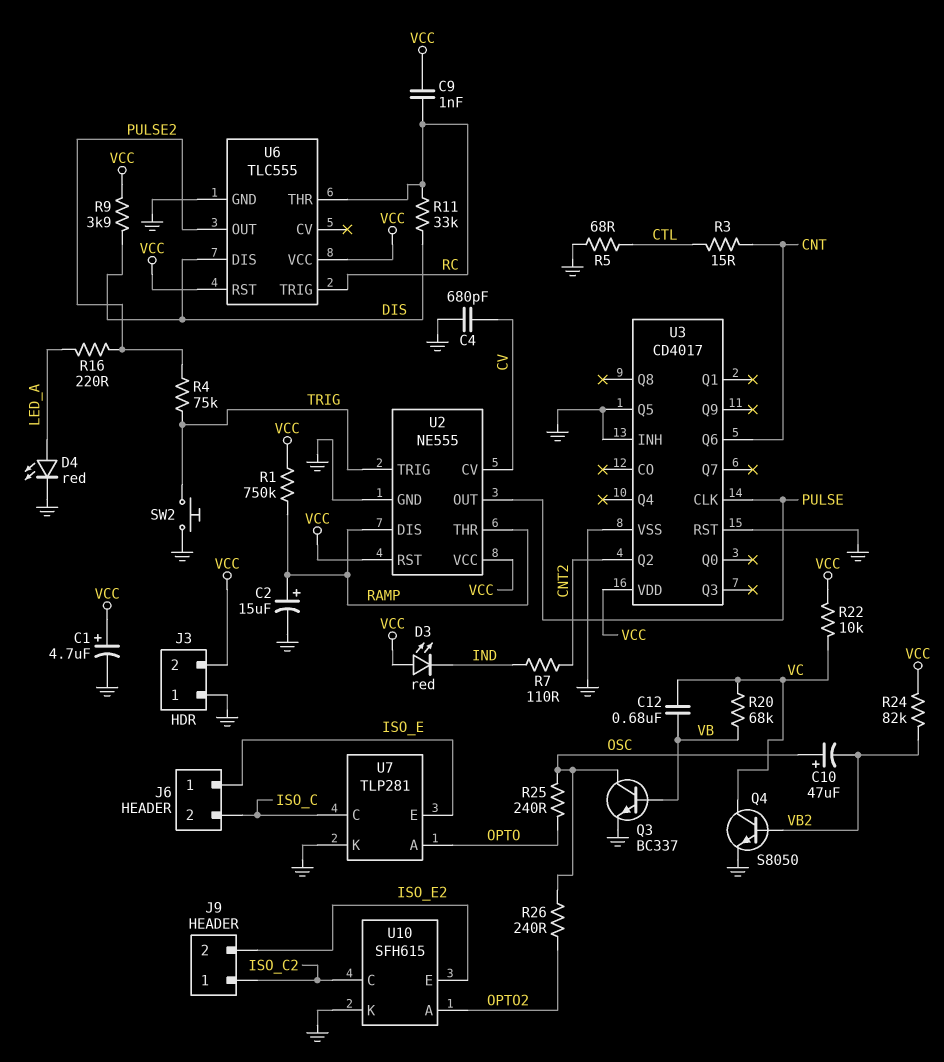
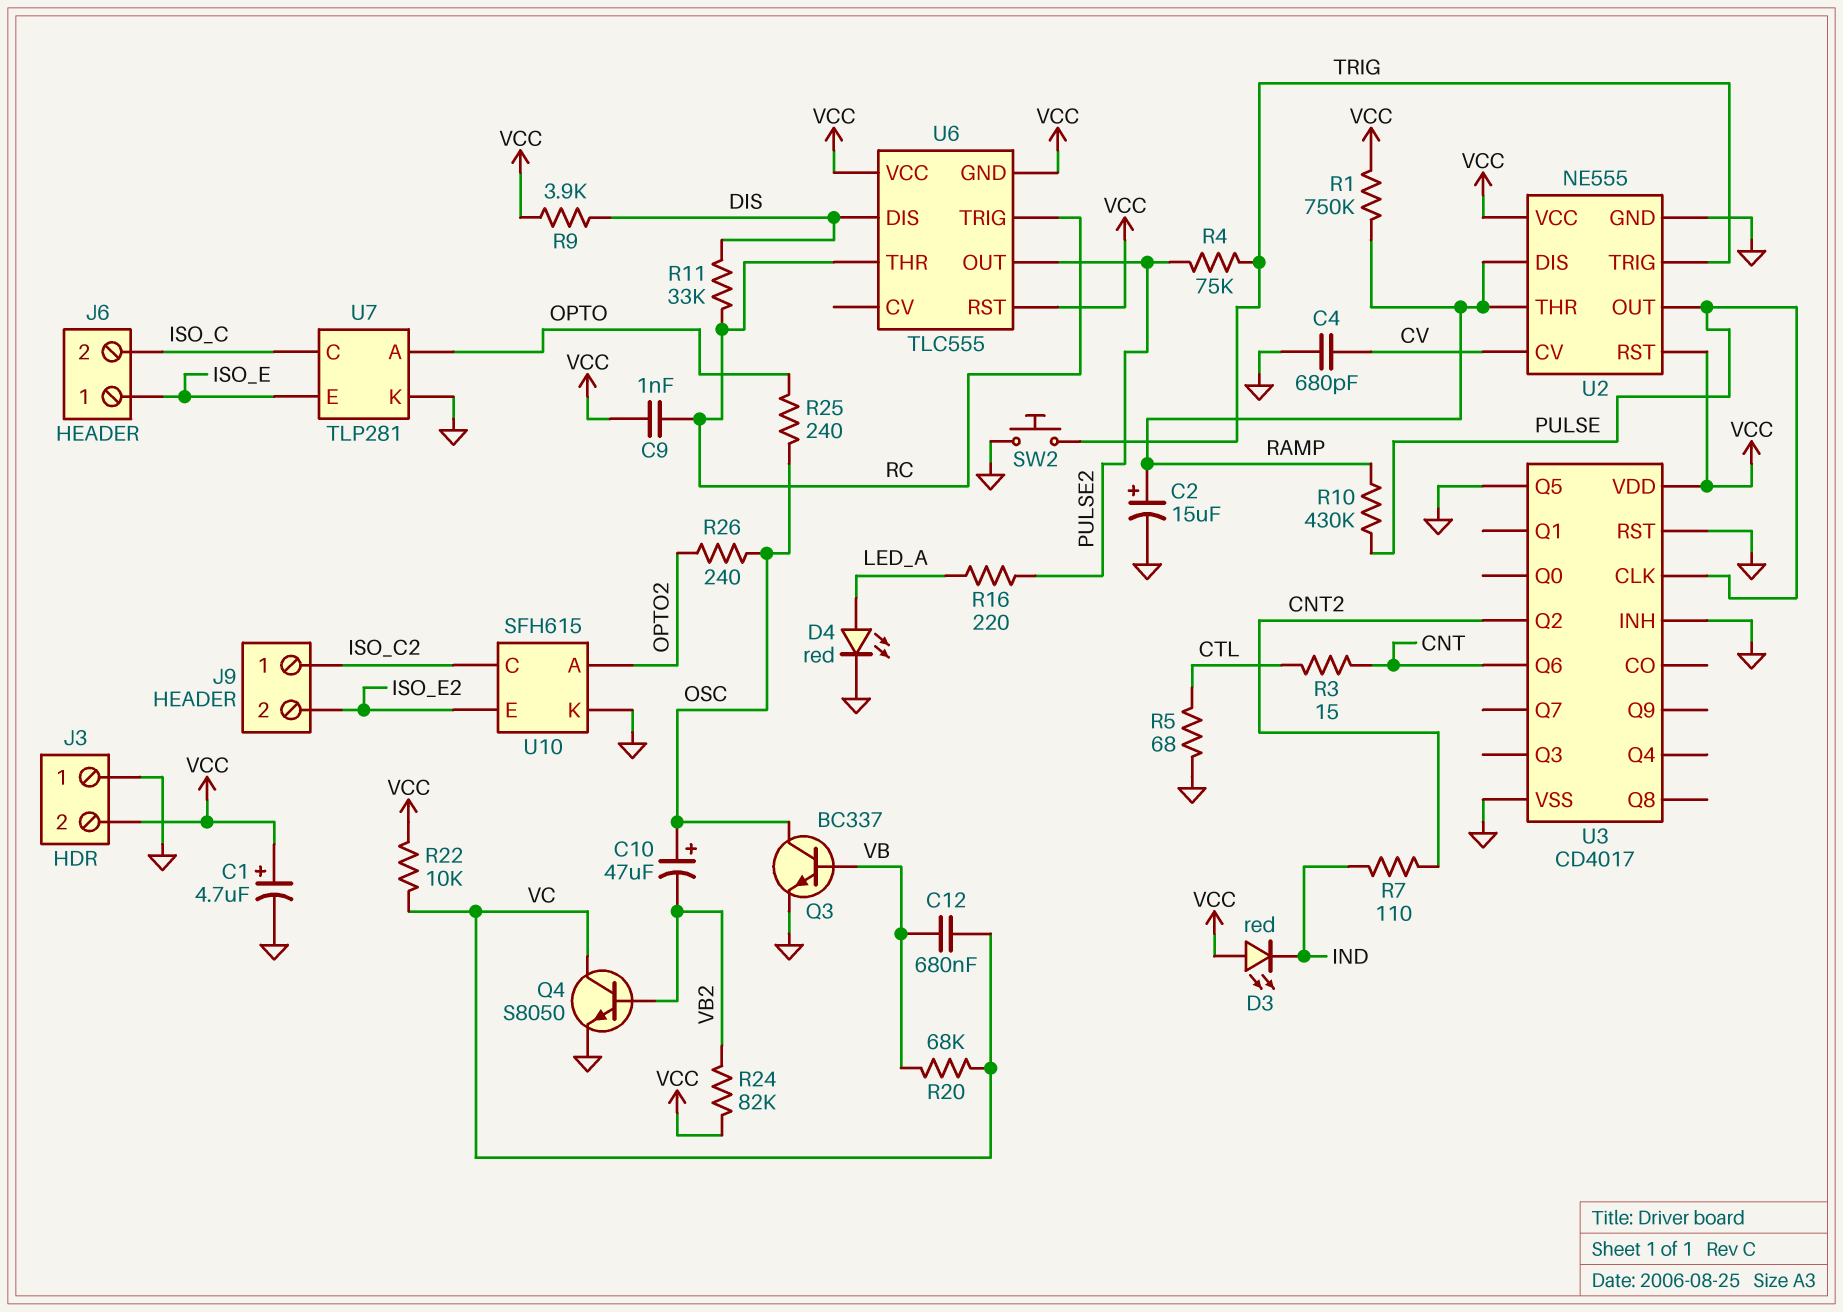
R10: none -> 430k (PULSE, RAMP)
U6 pin GND: GND -> VCC

